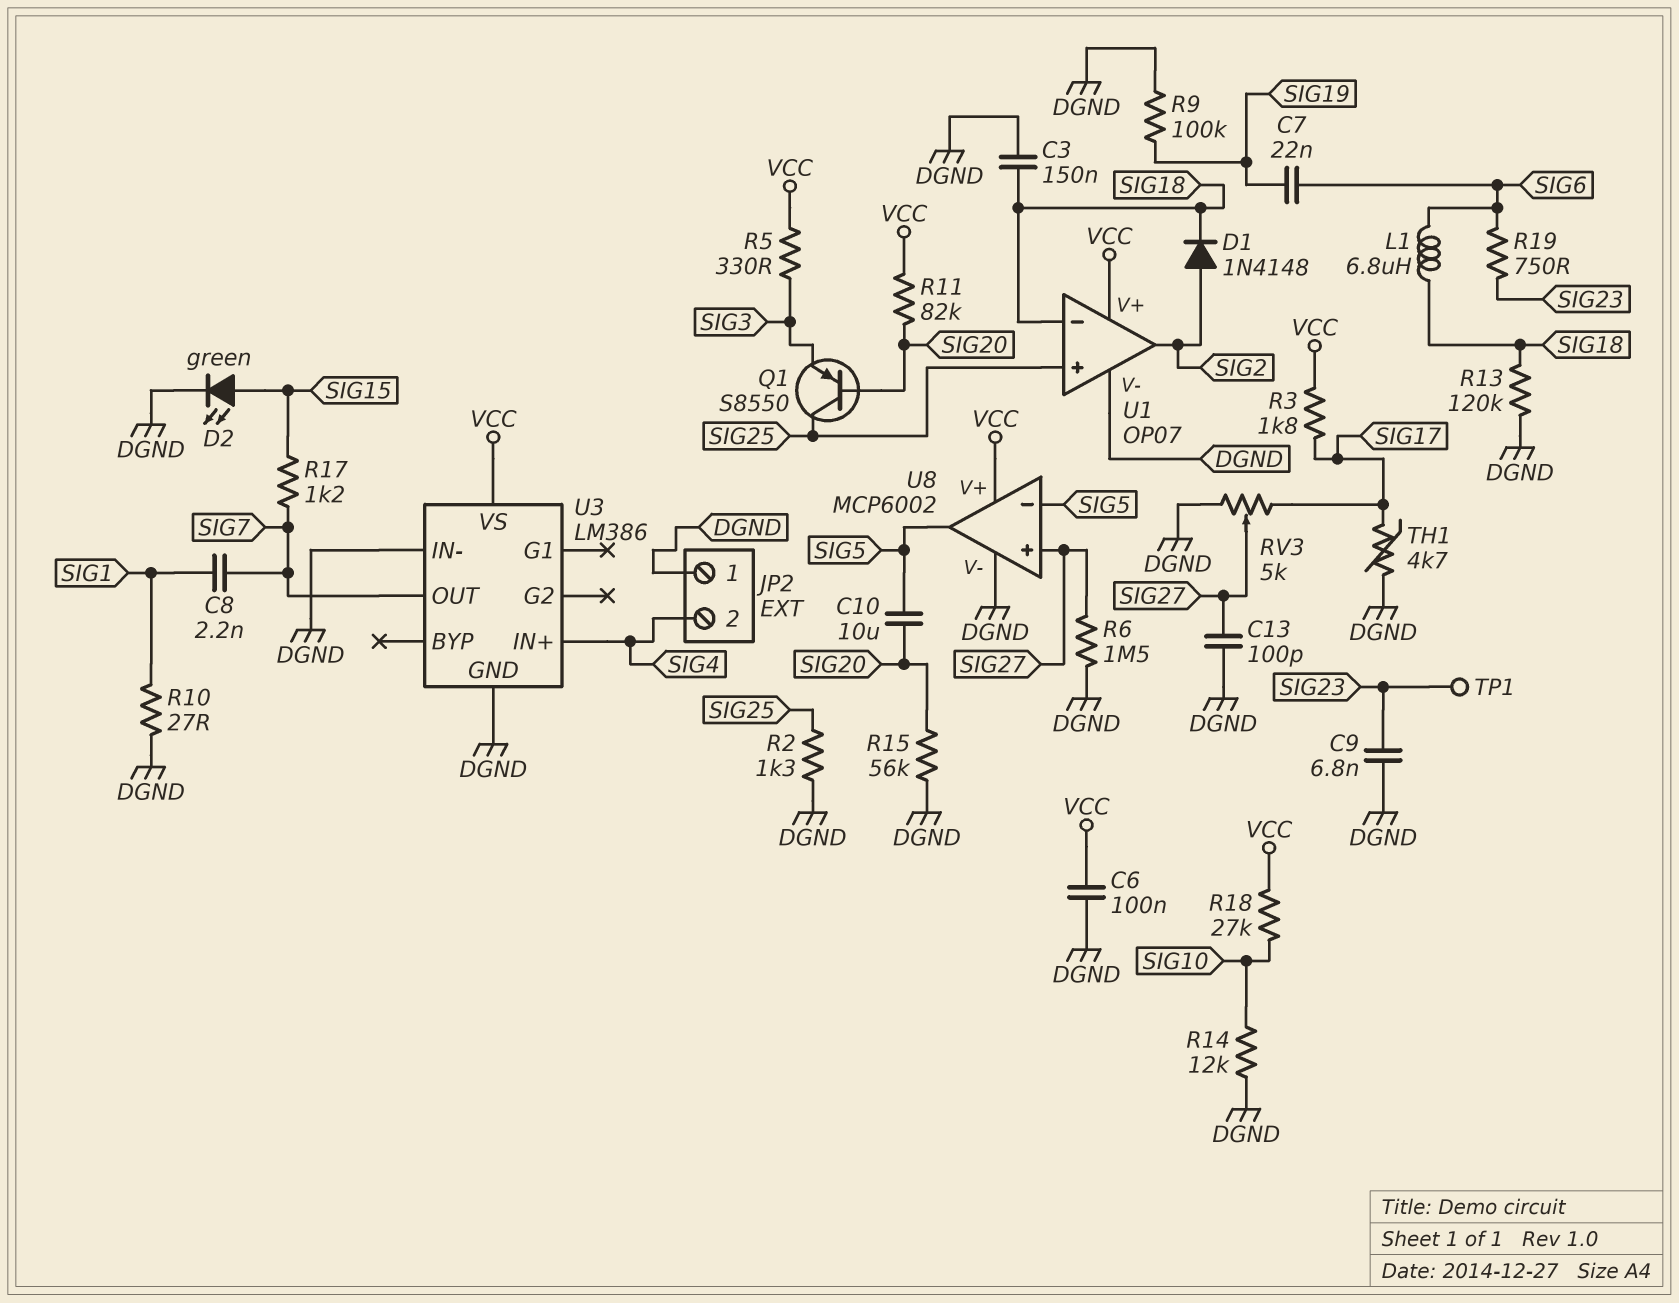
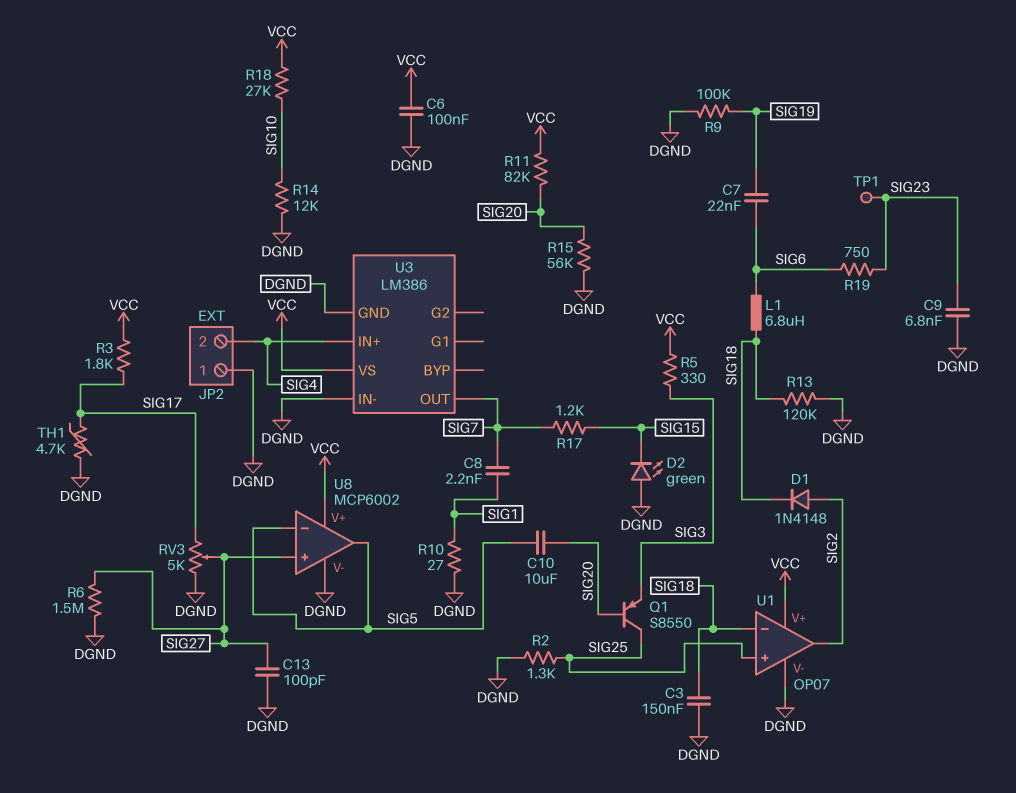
D2: LED green (A SIG15, K DGND) -> LED green (A DGND, K SIG15)

